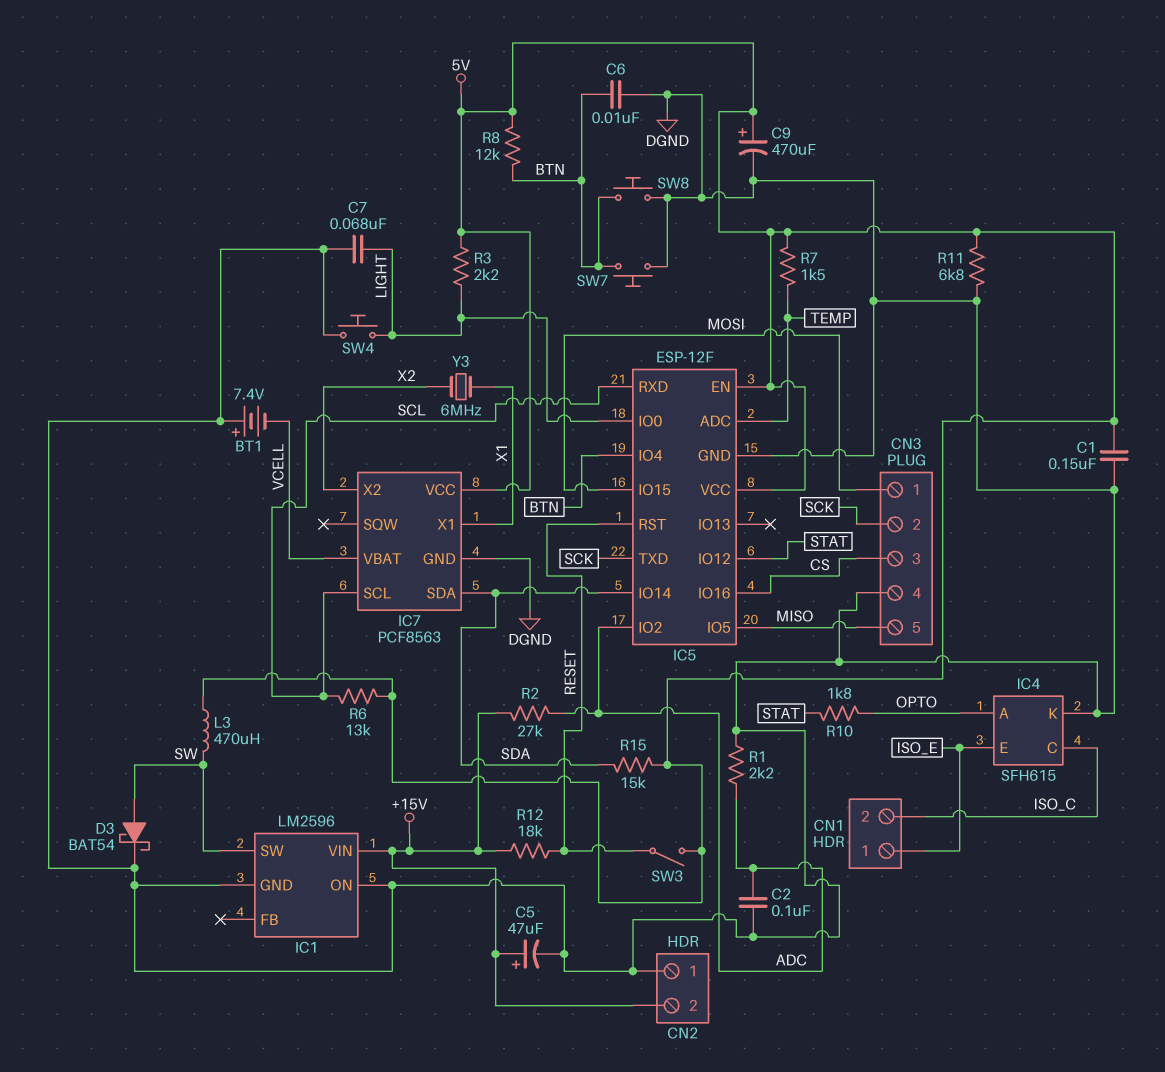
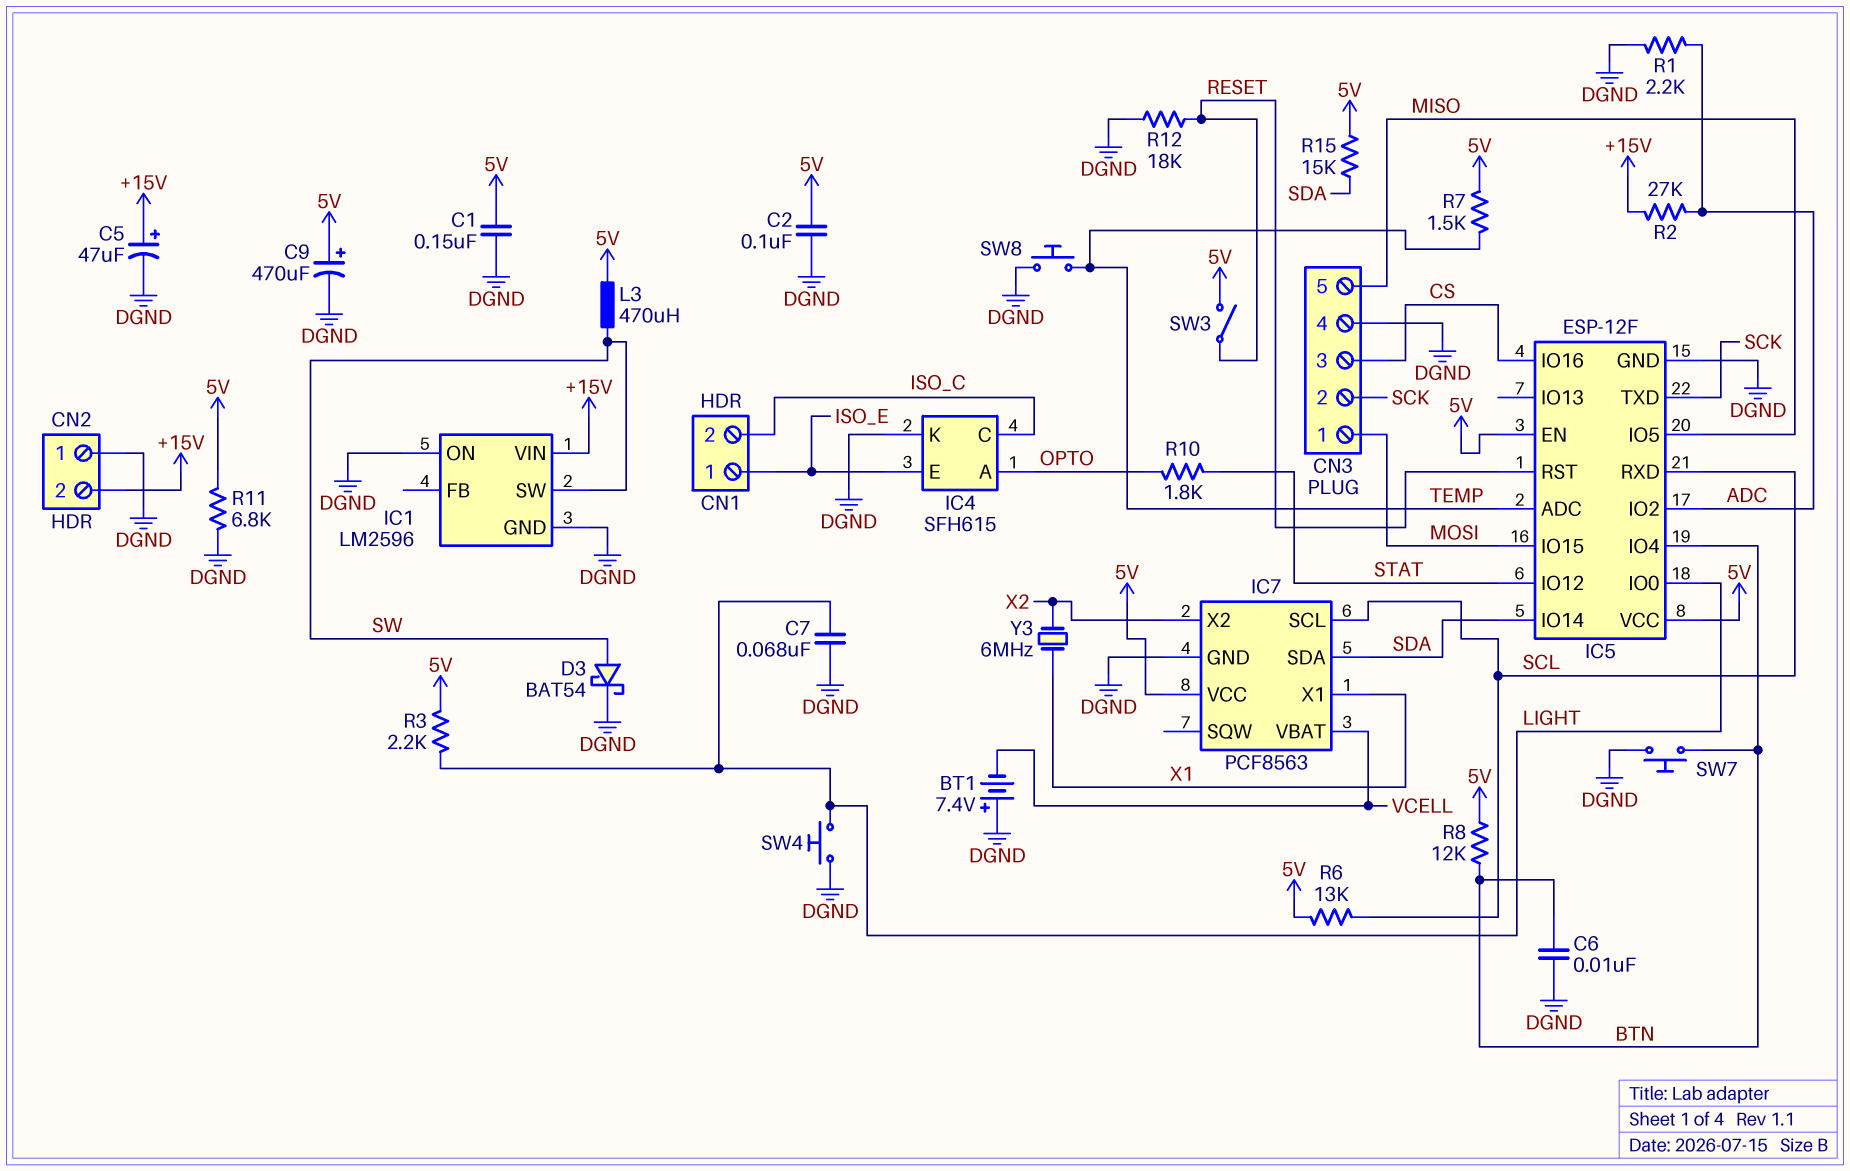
C2: 100nF (ADC, DGND) -> 100nF (5V, DGND)
R12: 18k (+15V, RESET) -> 18k (DGND, RESET)
SW8: button (BTN, DGND) -> button (DGND, TEMP)

